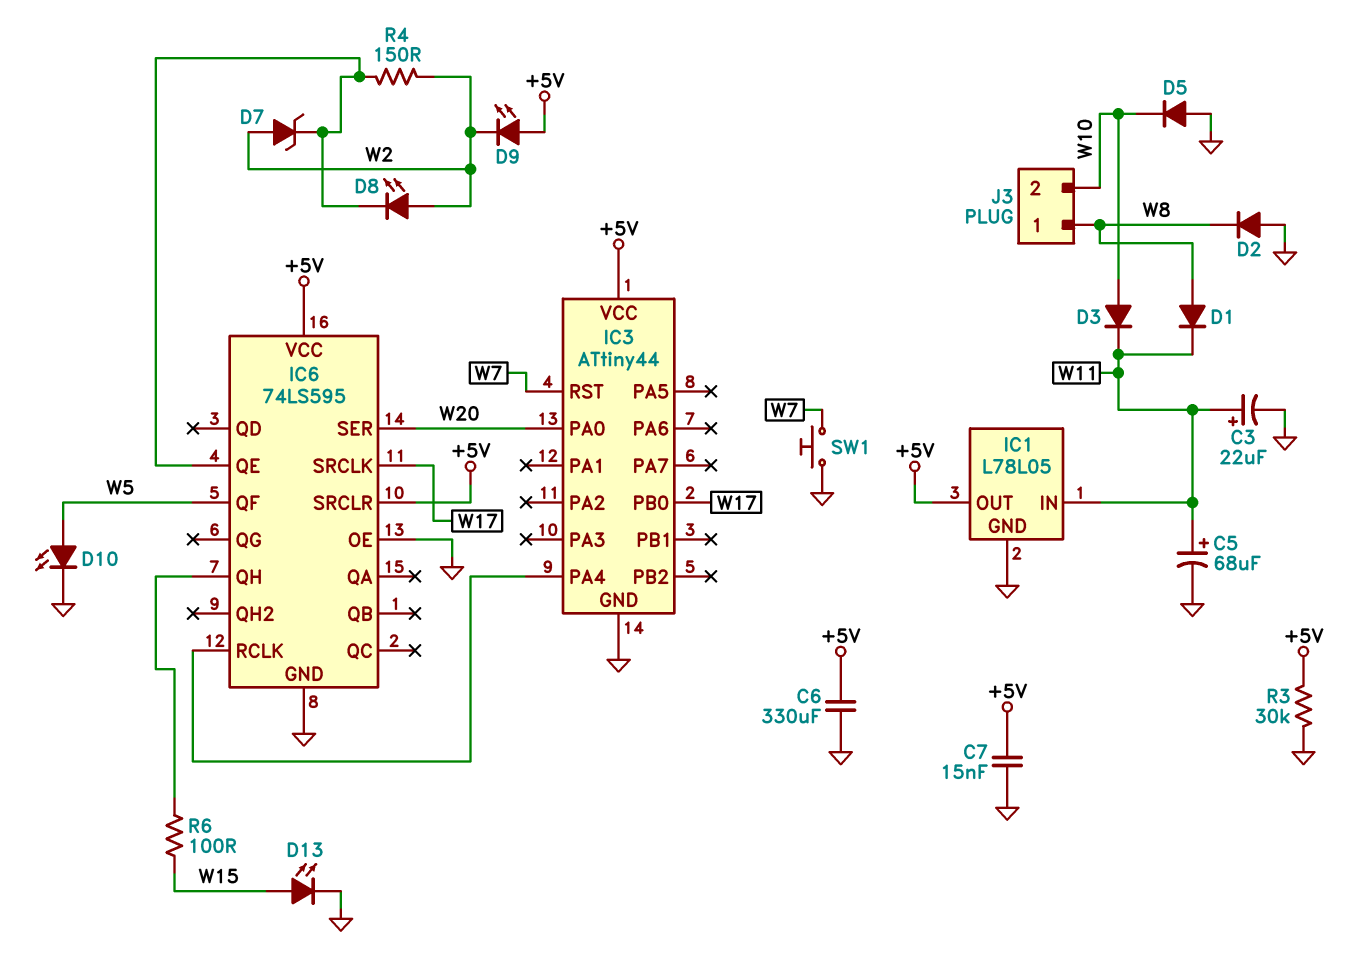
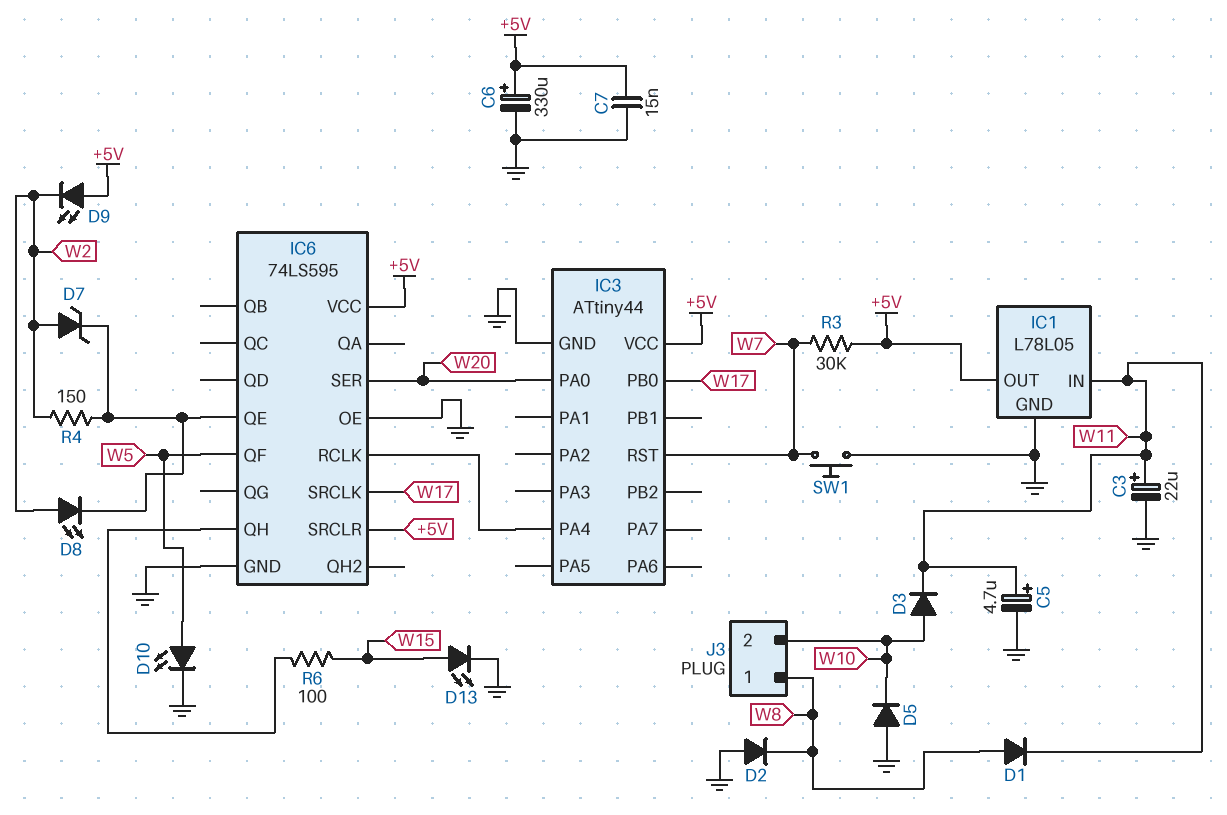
C5: 68uF (plus W11, minus GND) -> 4.7uF (plus W11, minus GND)
C6: 330uF (+5V, GND) -> 330uF (plus +5V, minus GND)
R3: 30k (+5V, GND) -> 30k (+5V, W7)

